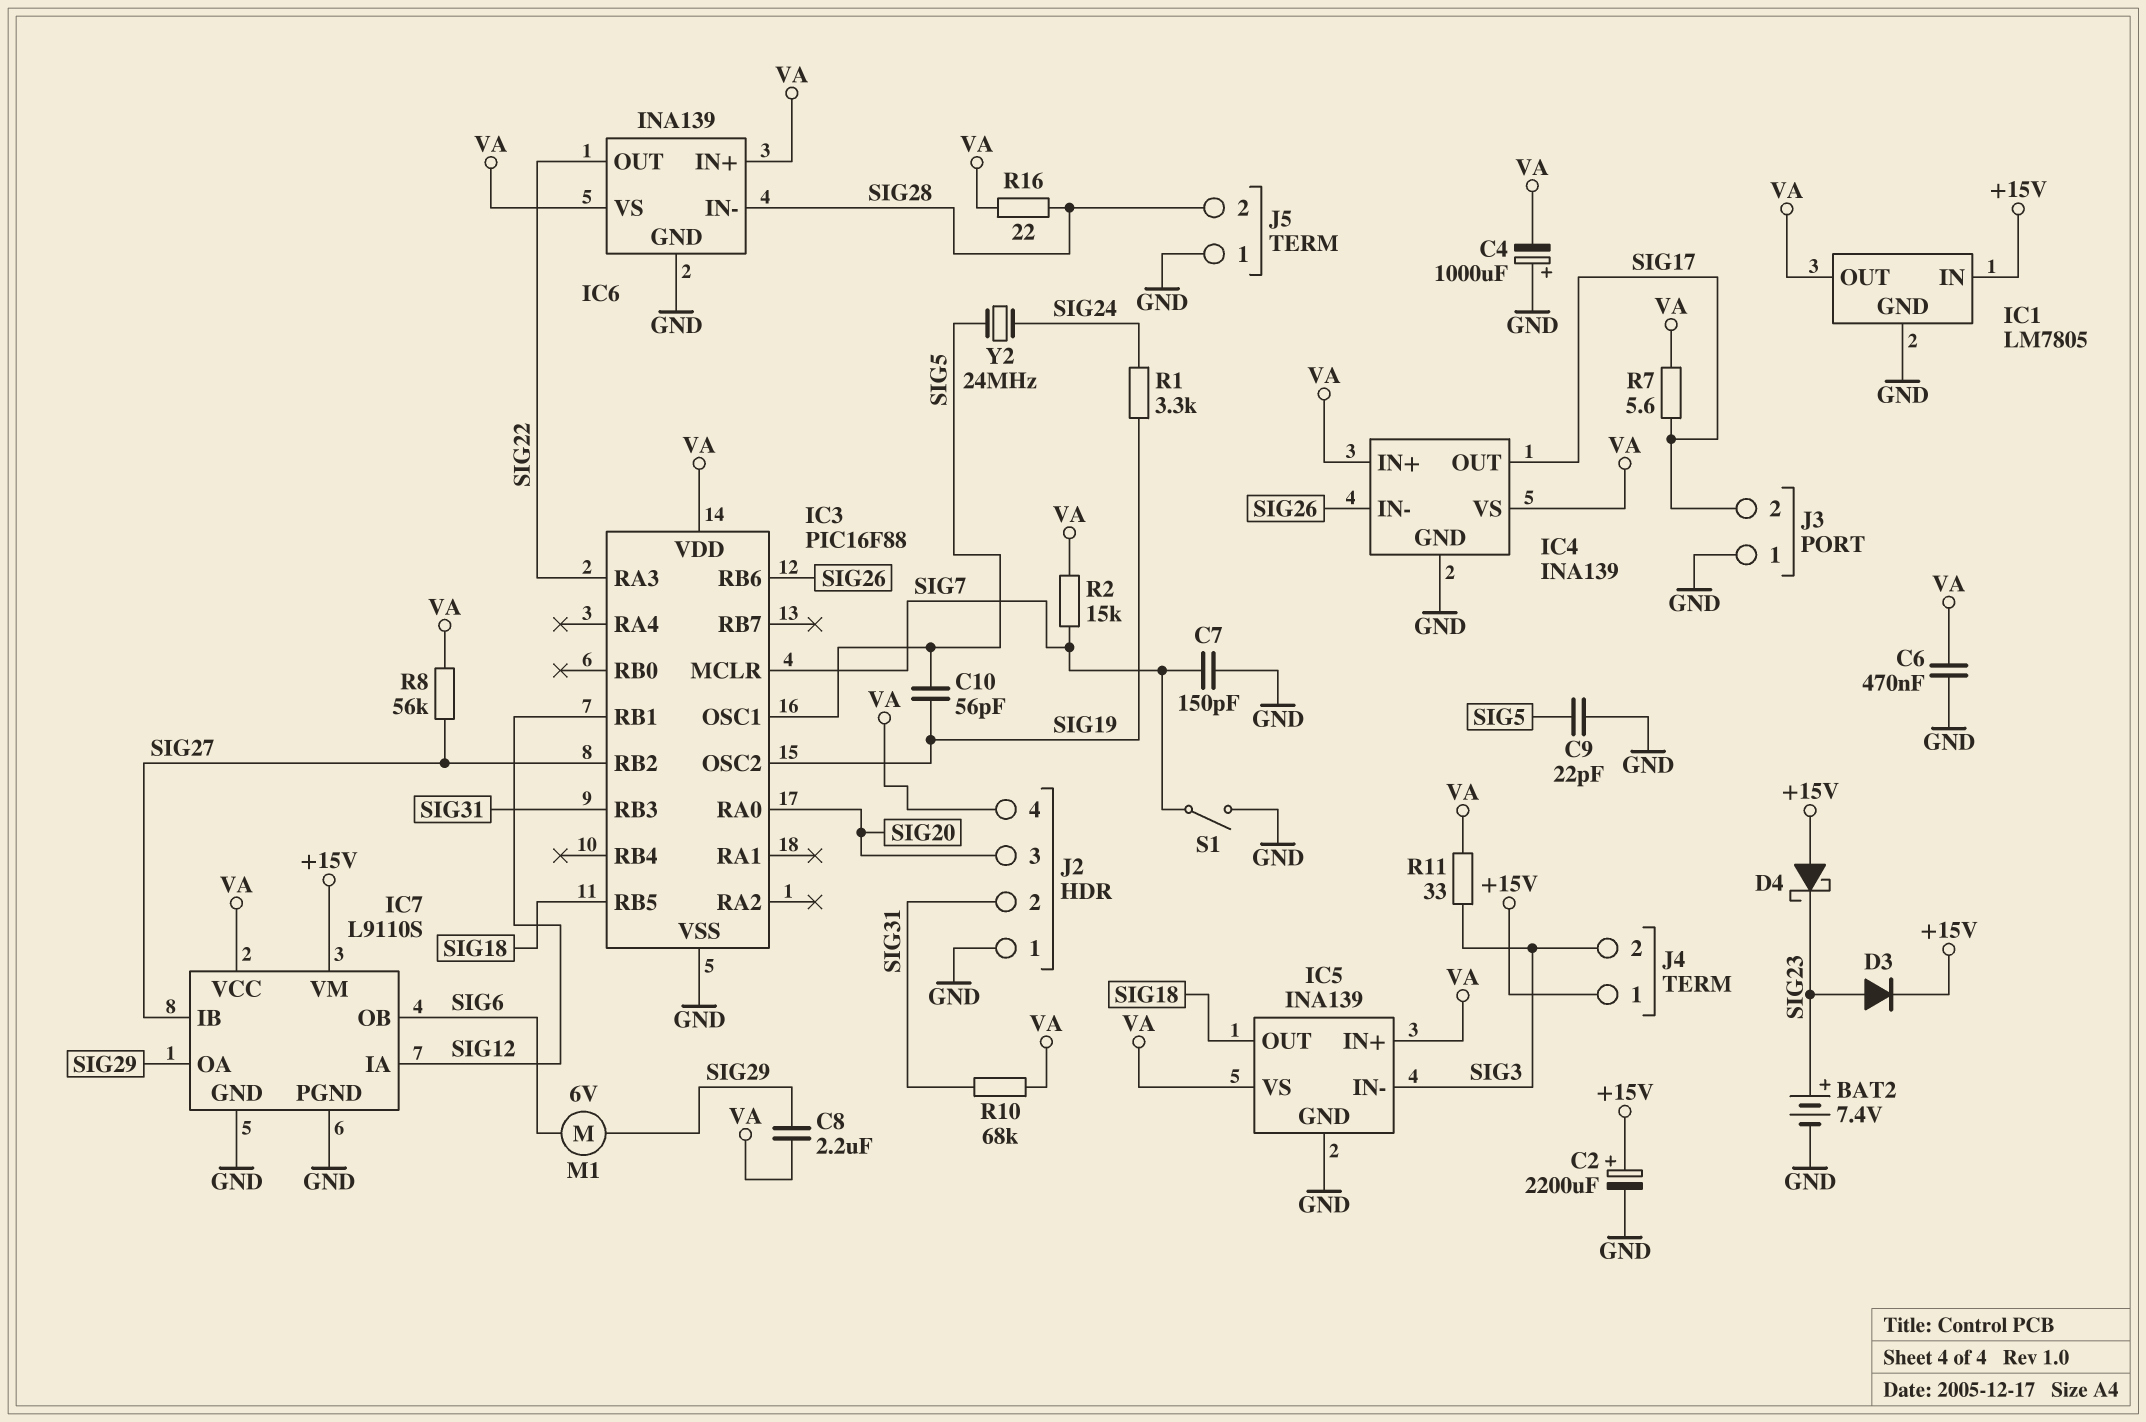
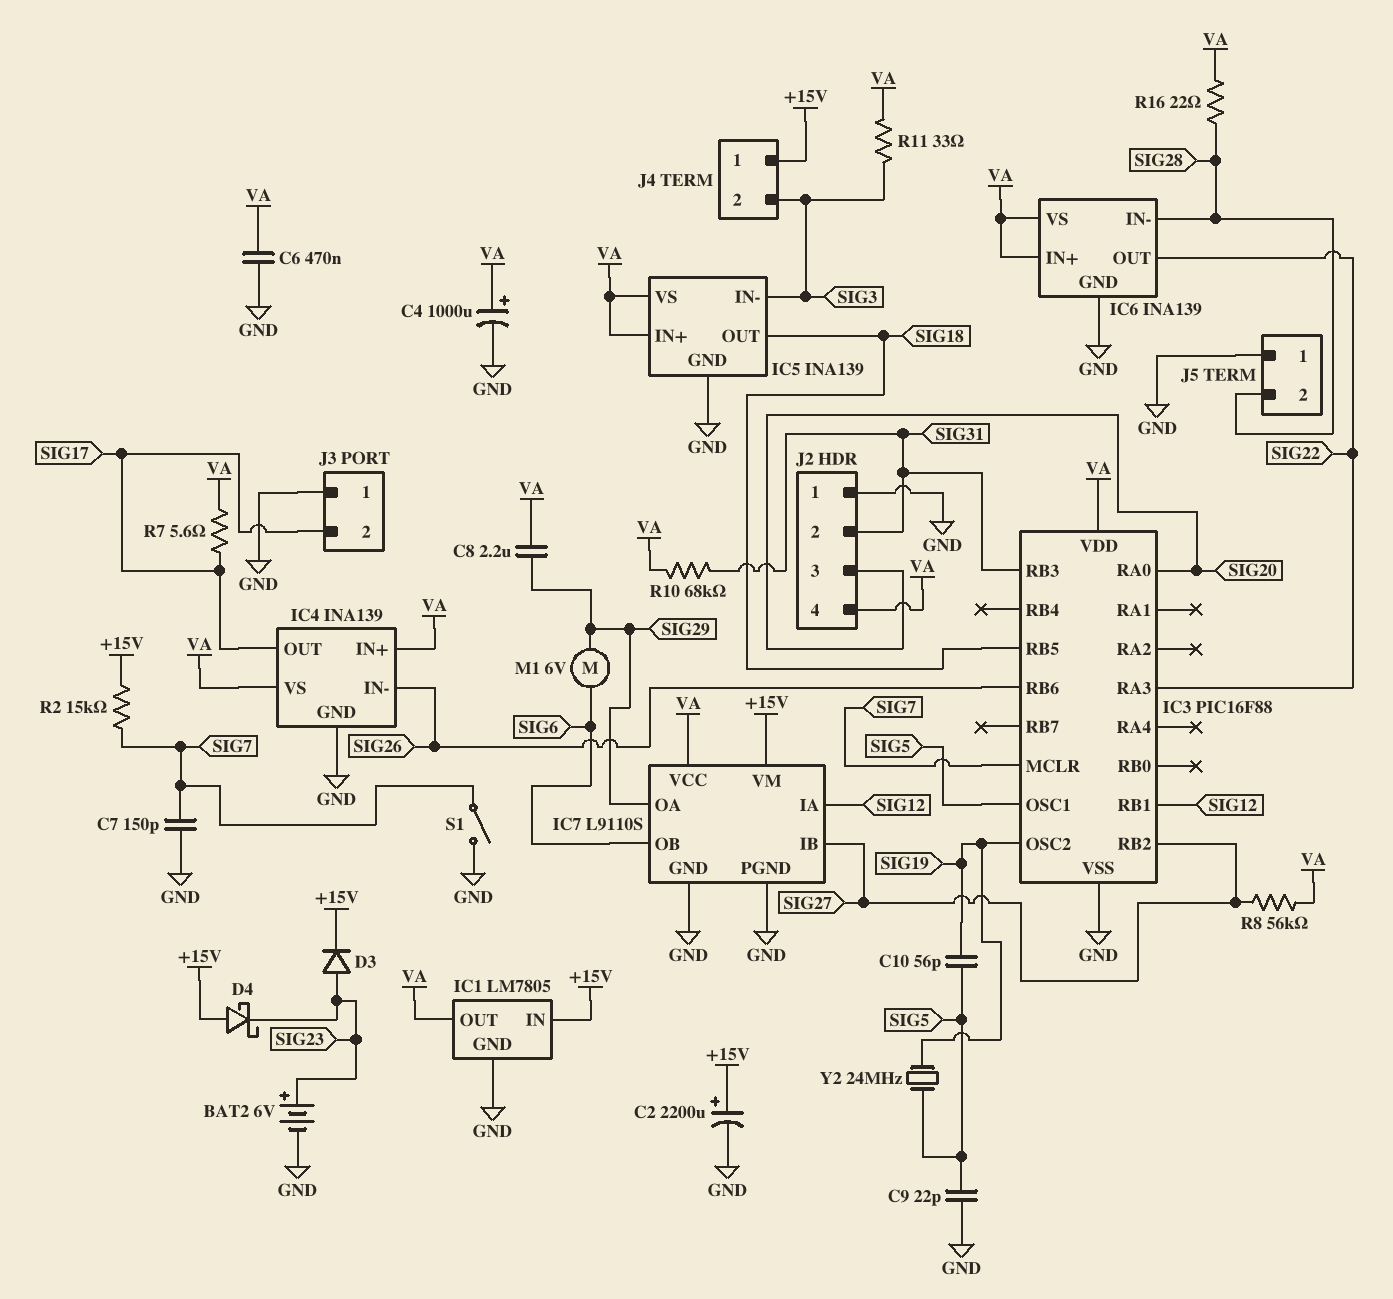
BAT2: 7.4V (plus SIG23, minus GND) -> 6V (plus SIG23, minus GND)
C4: 1000uF (plus GND, minus VA) -> 1000uF (plus VA, minus GND)
R1: 3.3k (SIG19, SIG24) -> none
R2: 15k (SIG7, VA) -> 15k (+15V, SIG7)
Y2: 24MHz (SIG5, SIG24) -> 24MHz (SIG5, SIG19)

